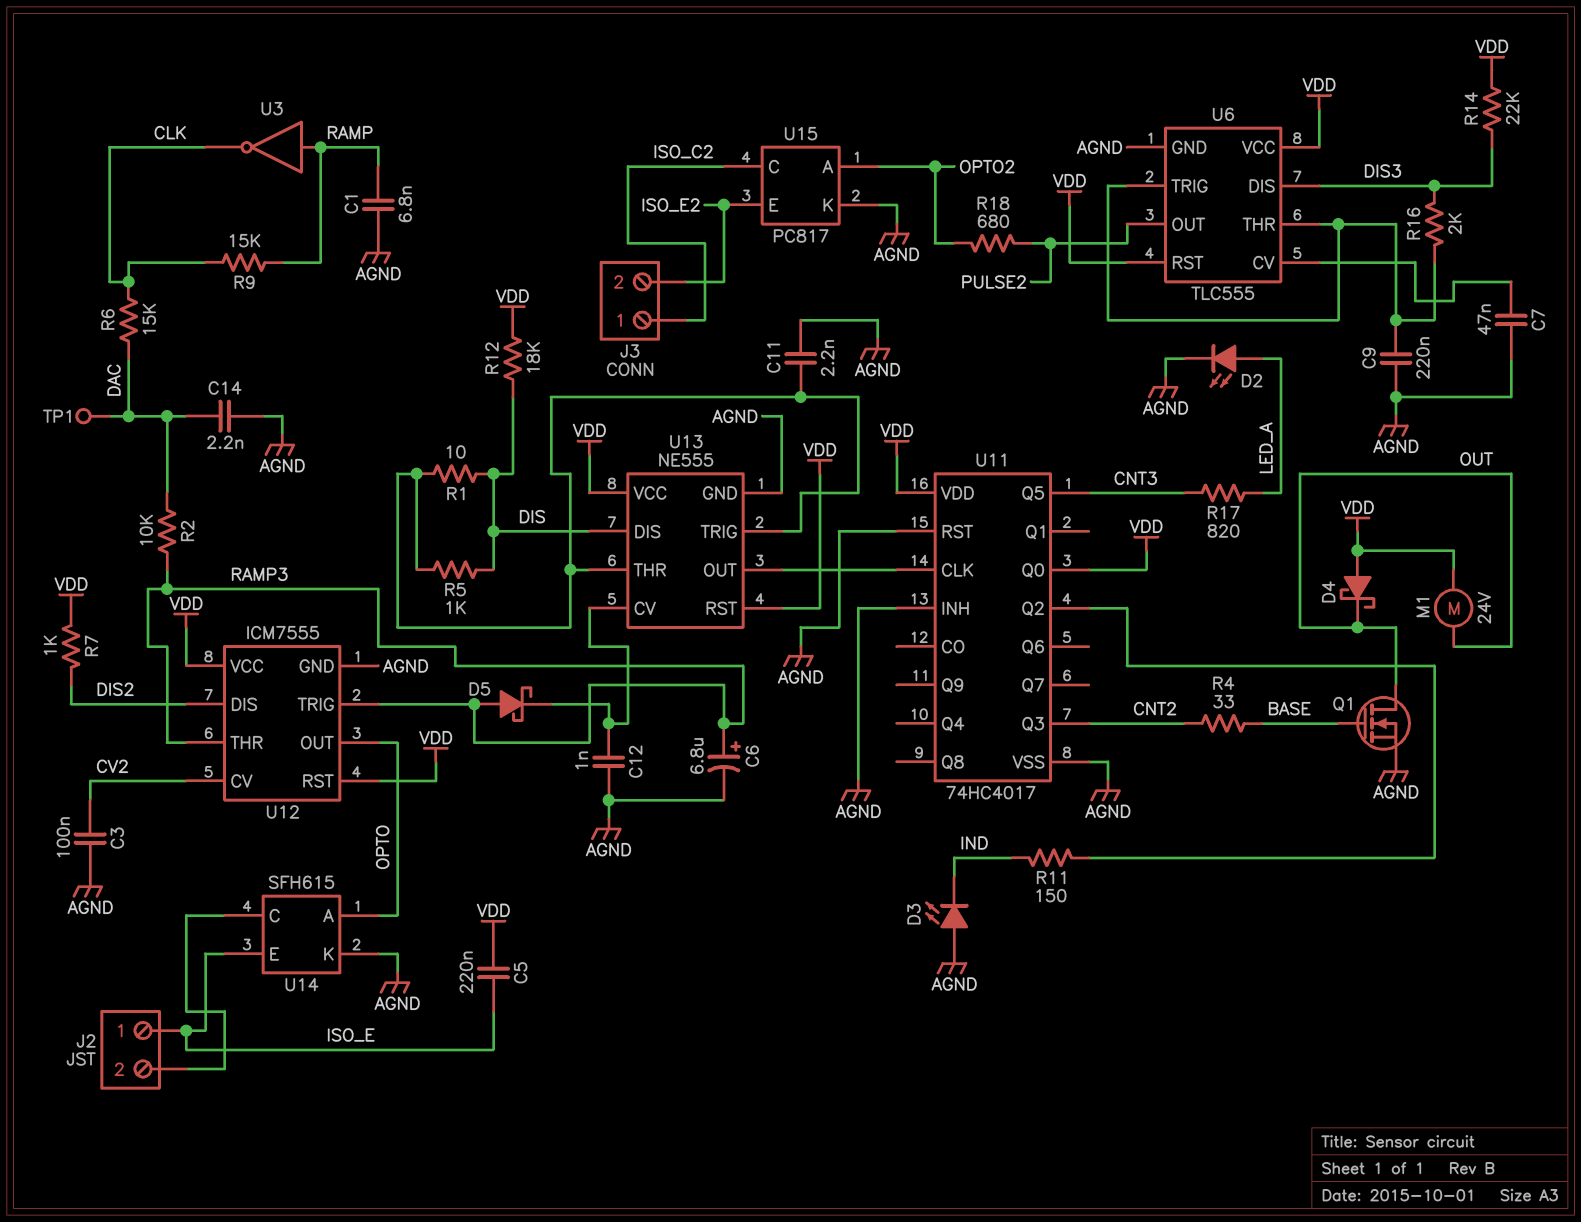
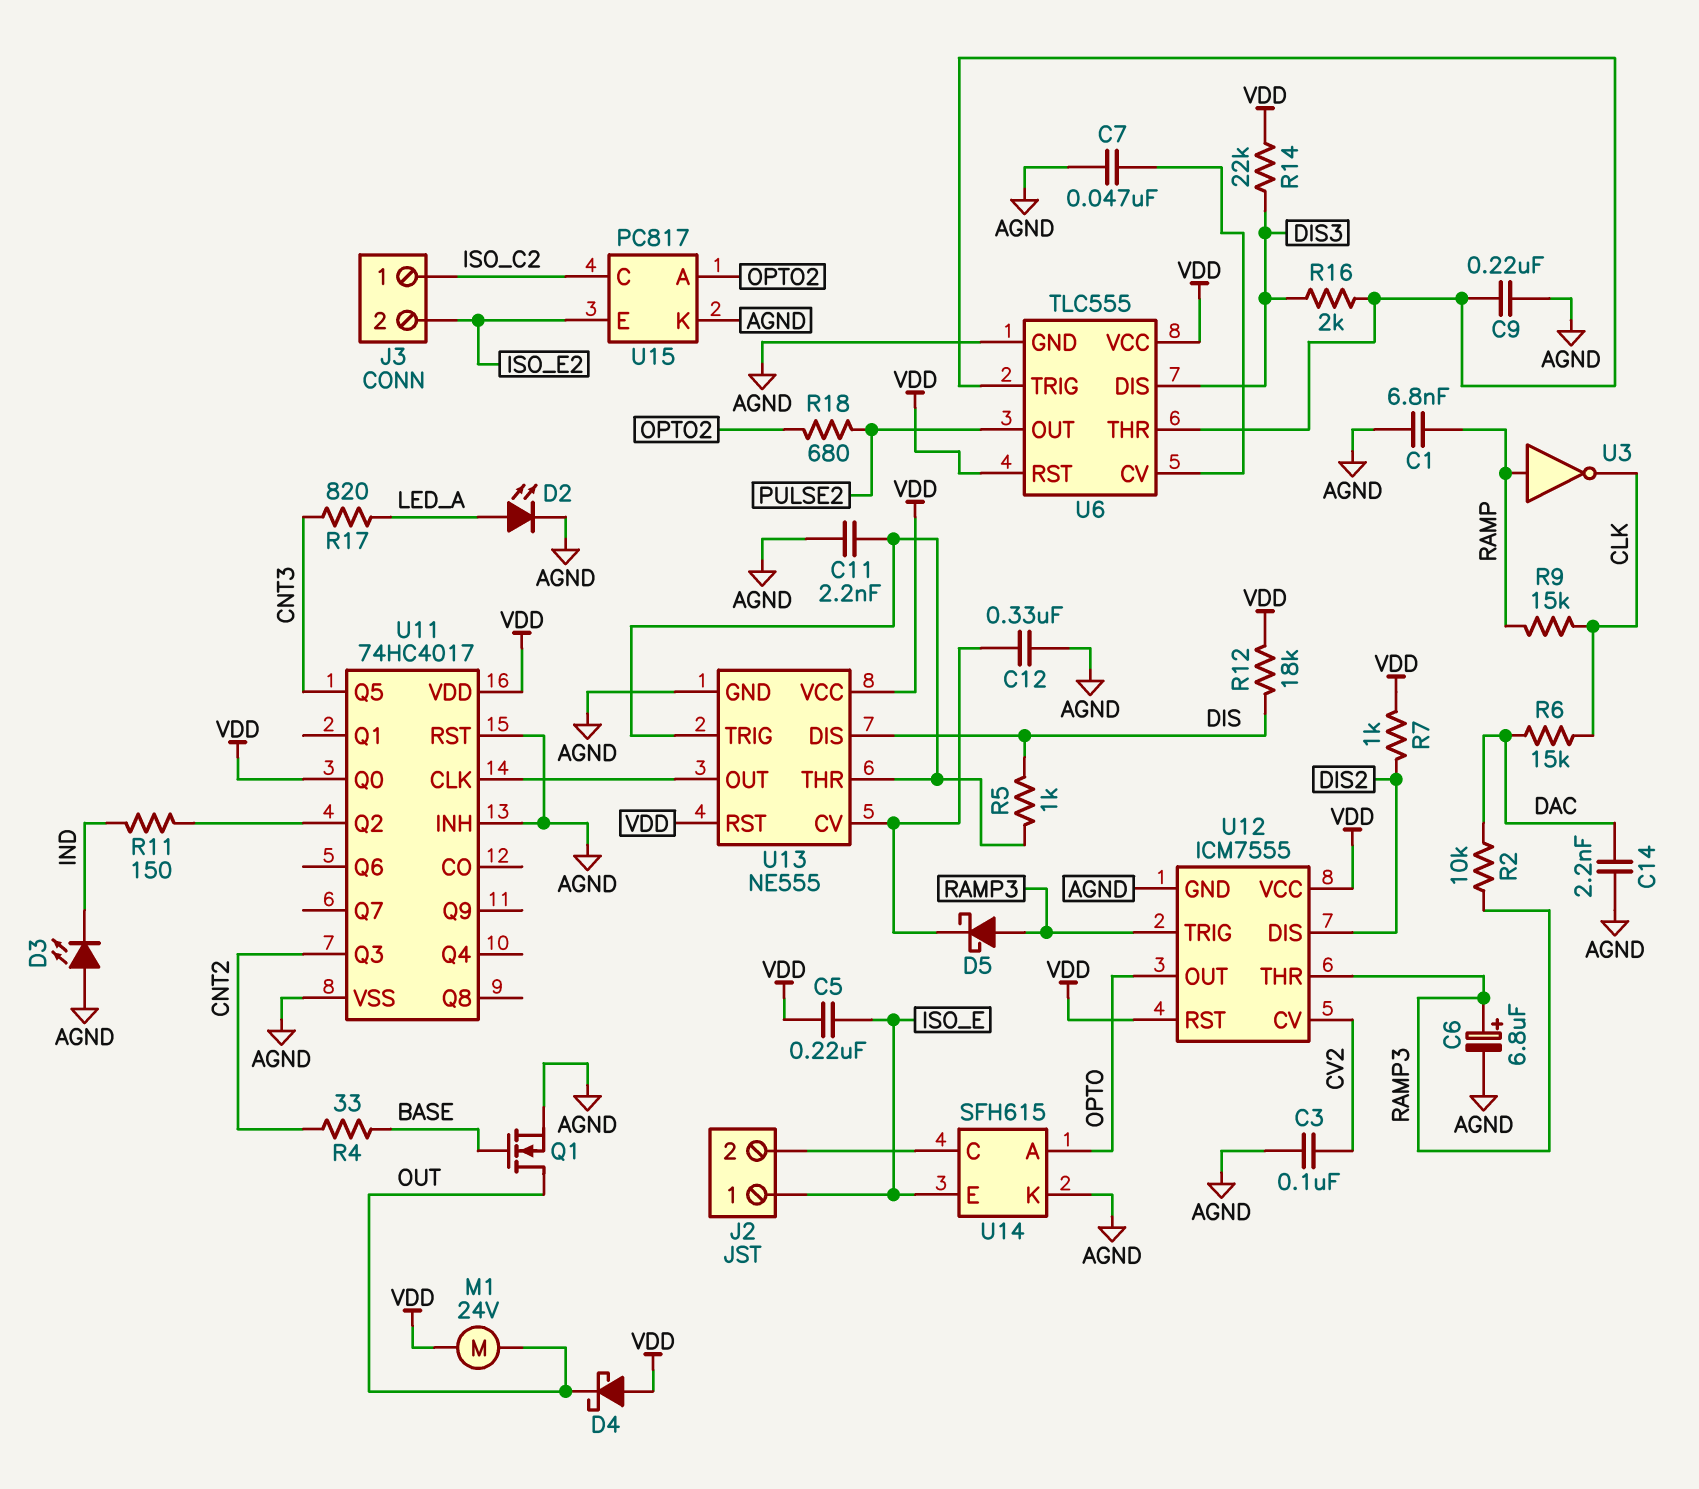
C12: 1nF (AGND, U13/CV) -> 330nF (AGND, U13/CV)
R1: 10 (DIS, U13/THR) -> none
TP1: test point (DAC) -> none

